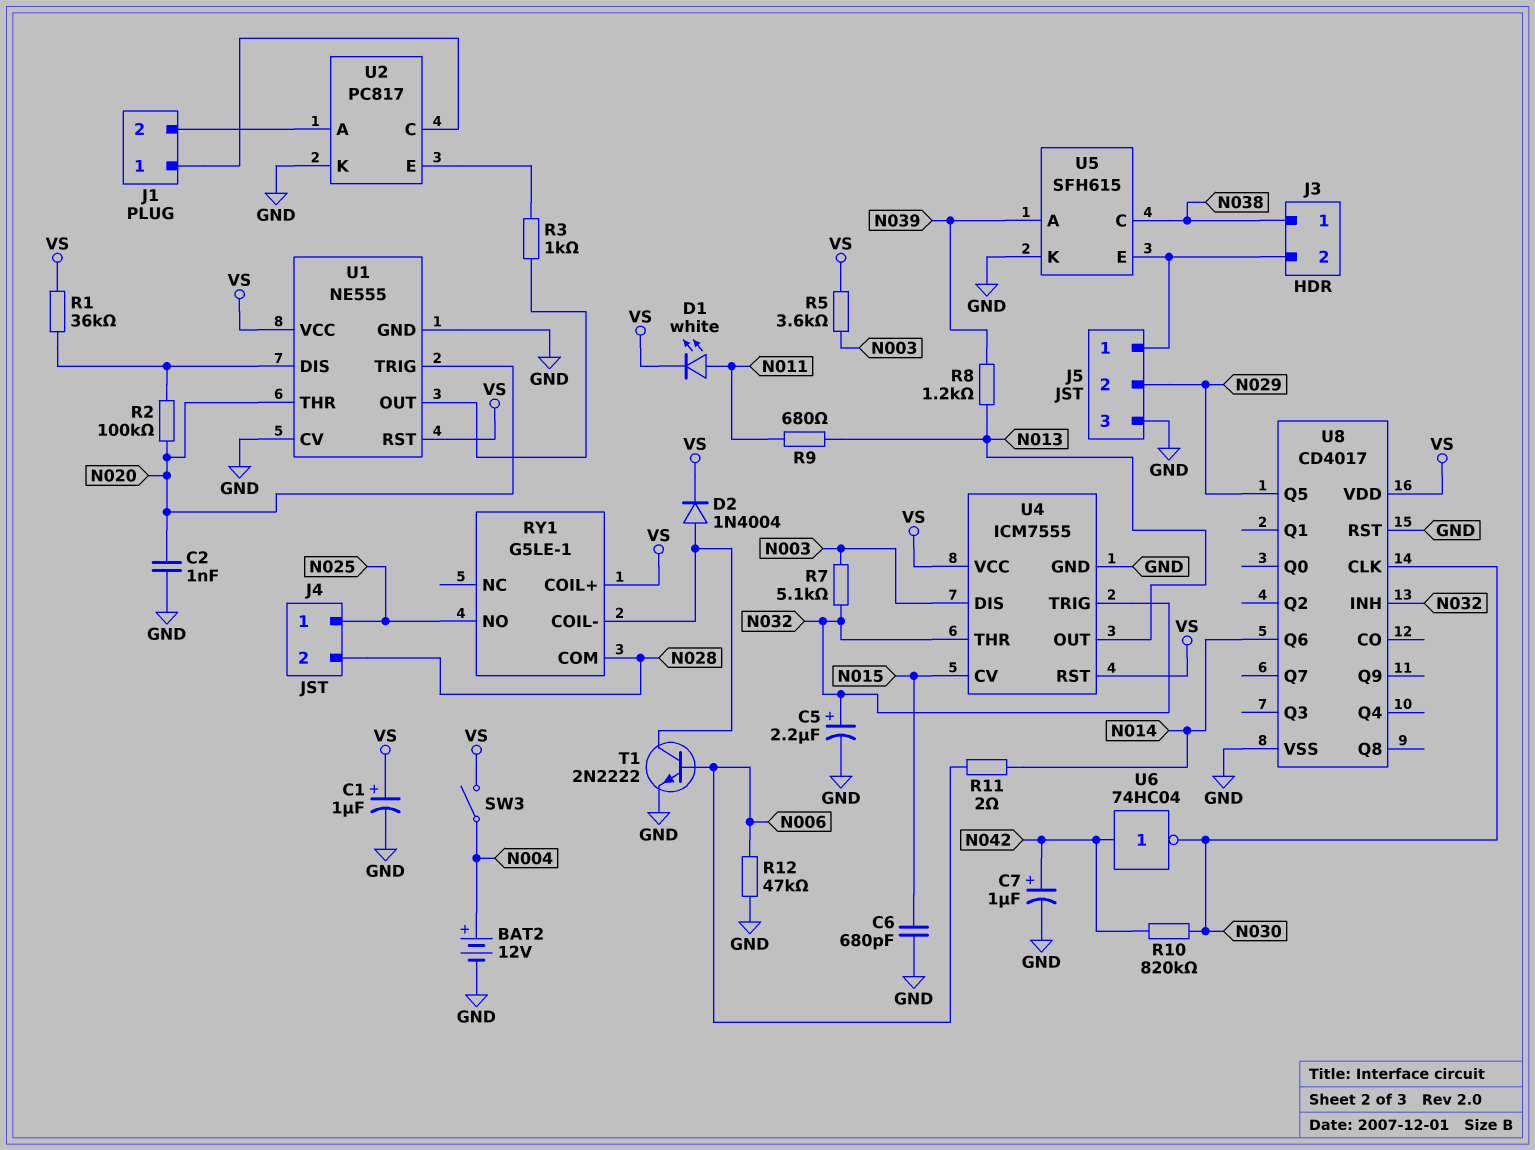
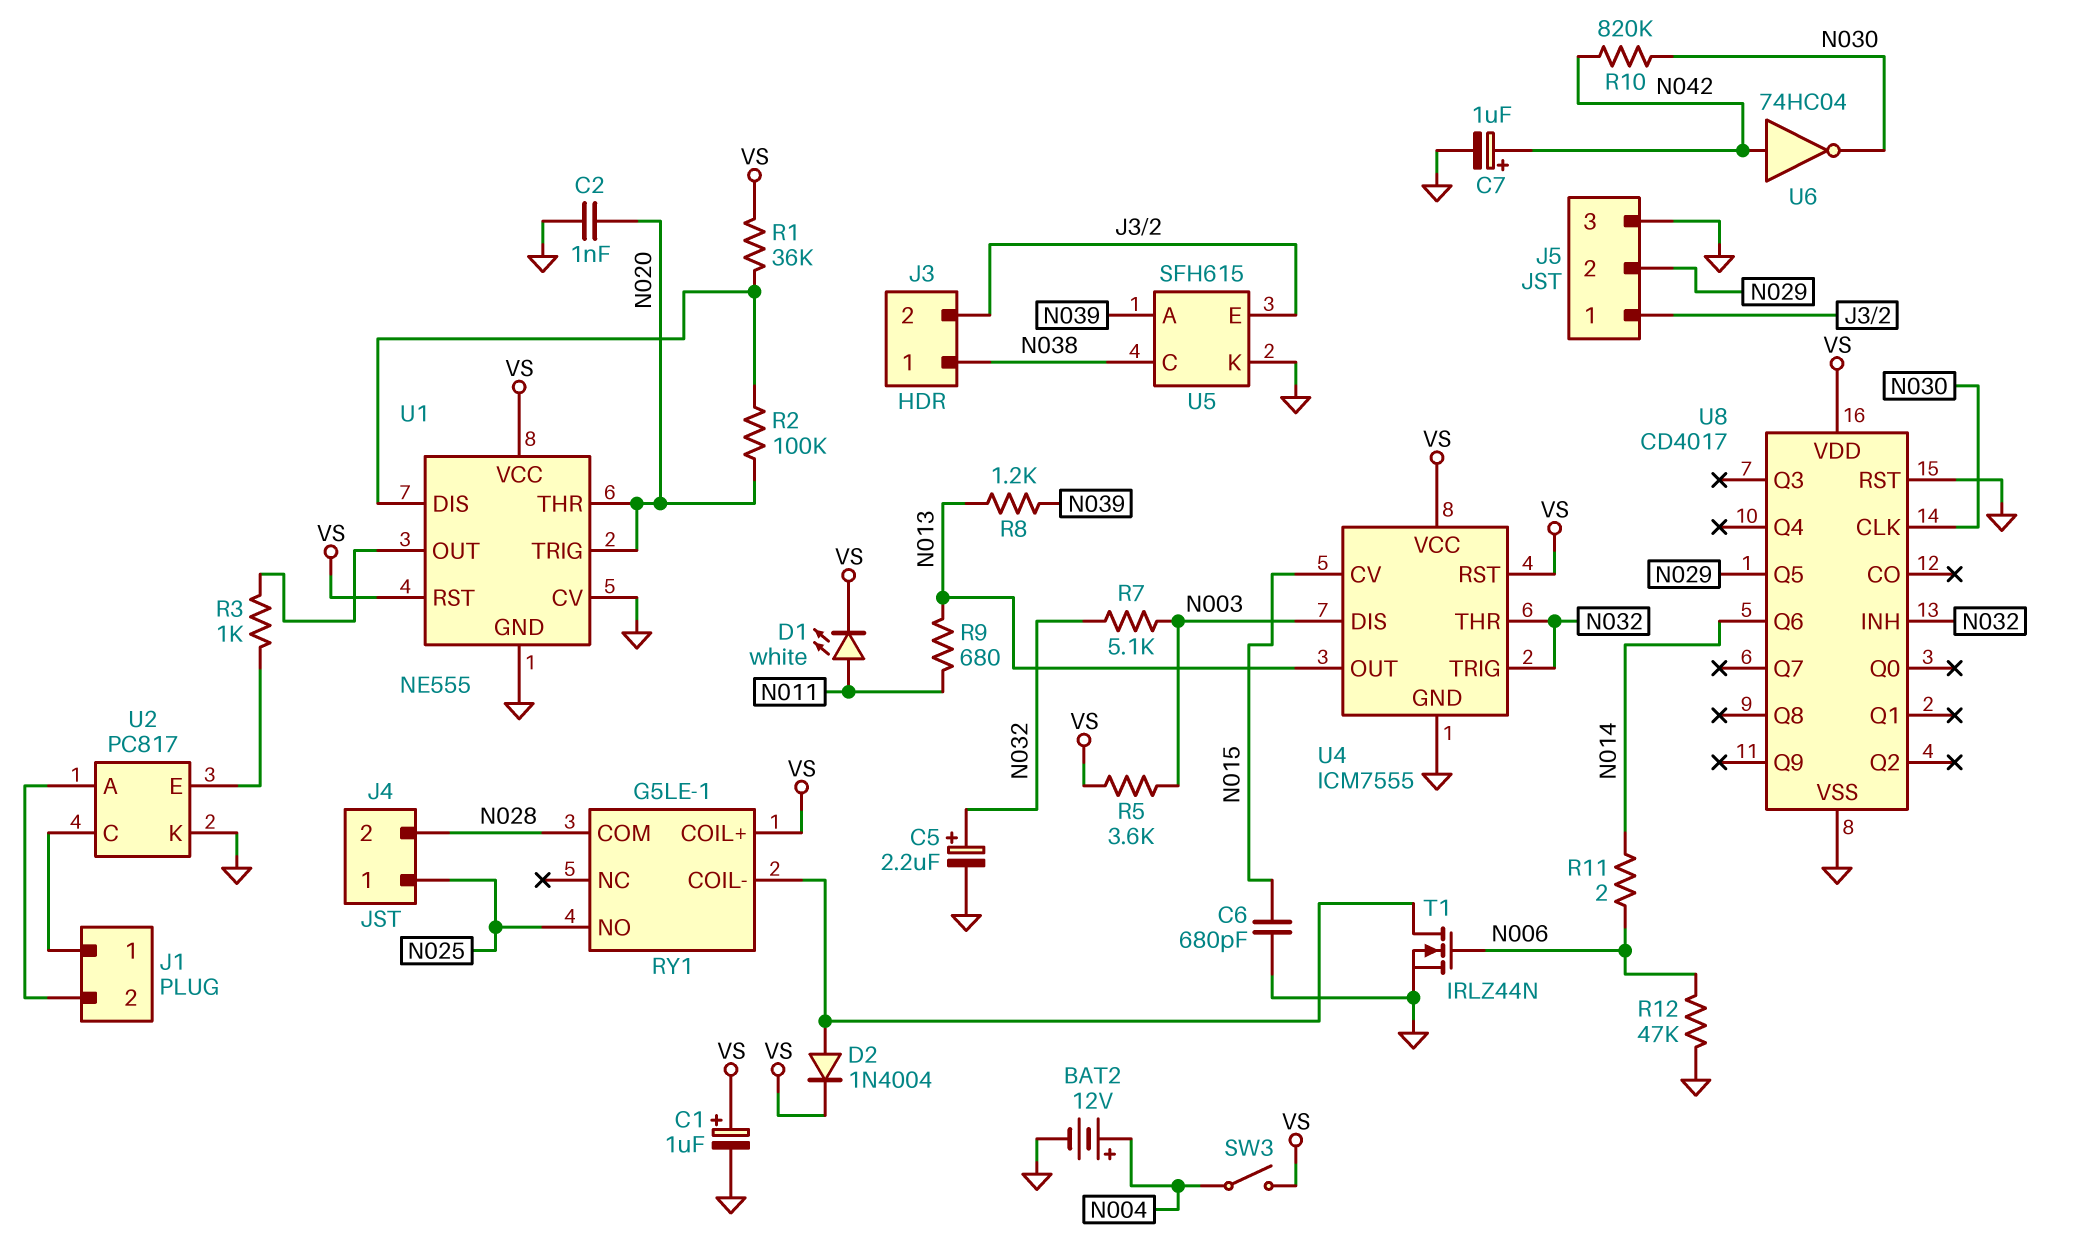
T1: NPN 2N2222 (B N006, C RY1/COIL-, E GND) -> NMOS IRLZ44N (G N006, D RY1/COIL-, S GND)

